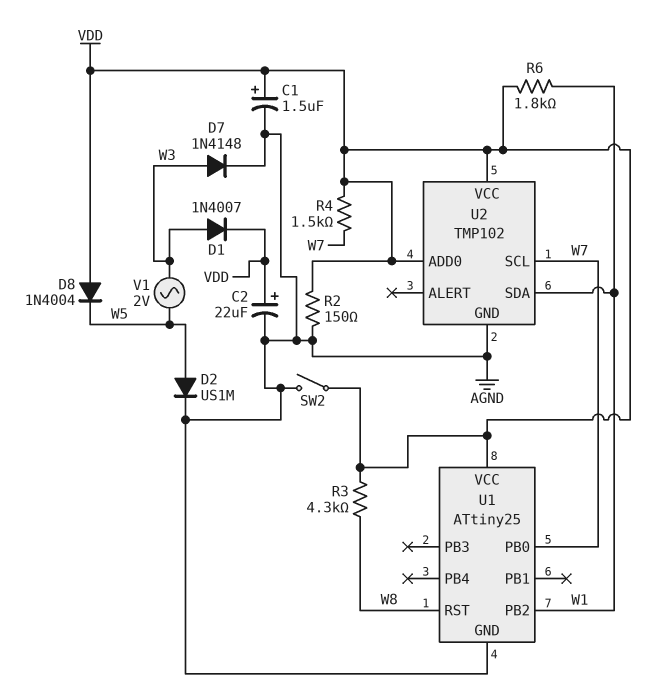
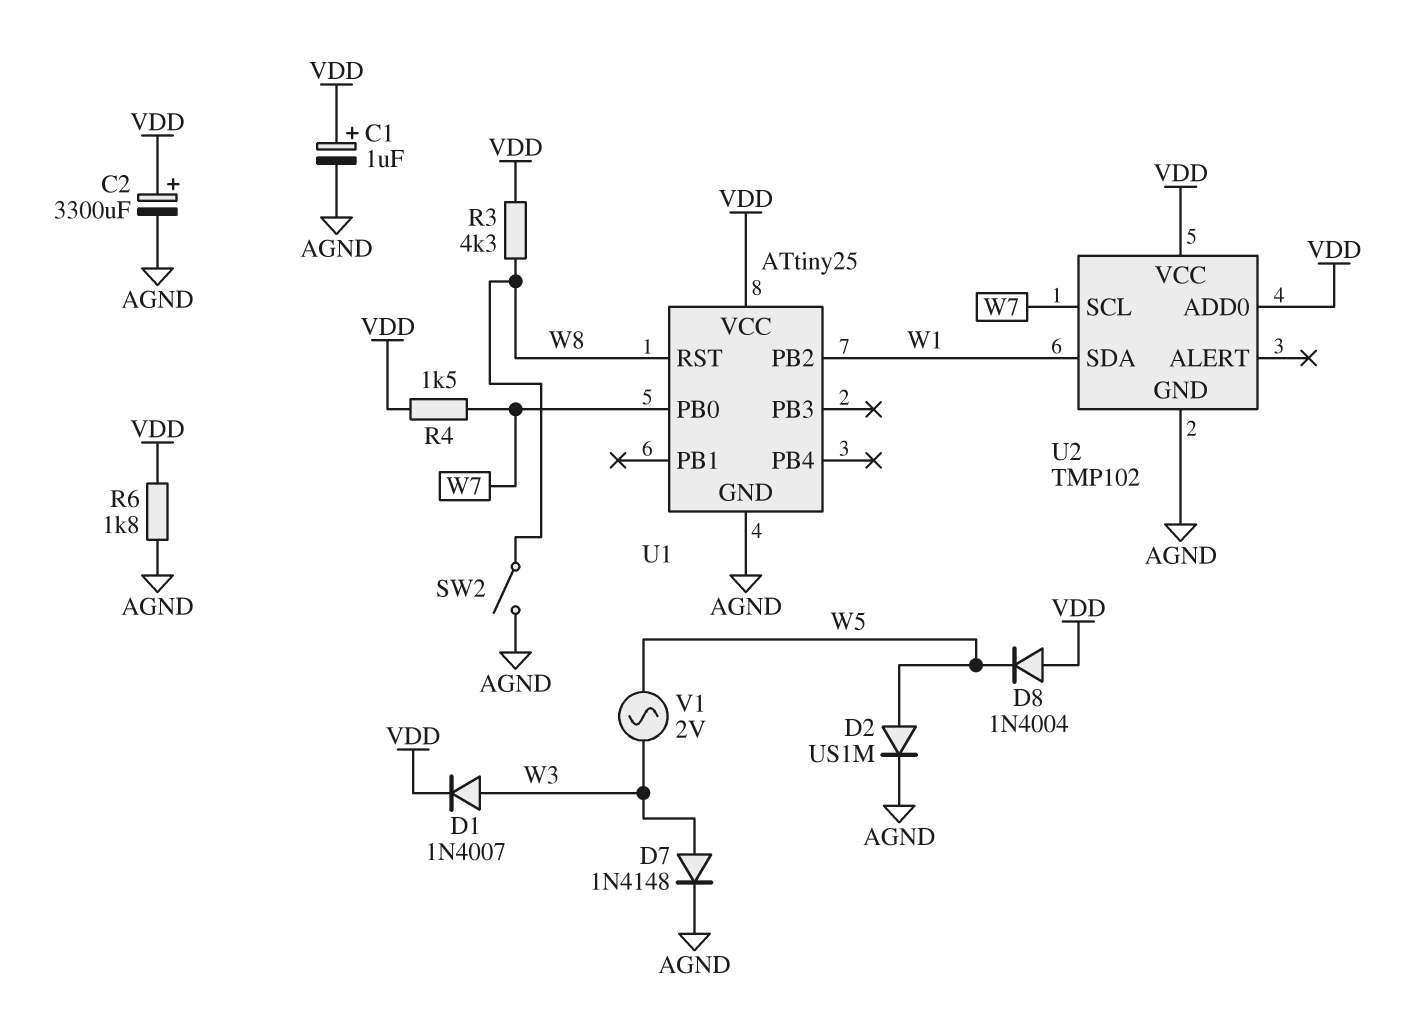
C1: 1.5uF (plus VDD, minus AGND) -> 1uF (plus VDD, minus AGND)
C2: 22uF (plus VDD, minus AGND) -> 3300uF (plus VDD, minus AGND)
R2: 150 (AGND, VDD) -> none
R6: 1.8k (VDD, W1) -> 1.8k (AGND, VDD)
SW2: switch (AGND, VDD) -> switch (AGND, W8)

